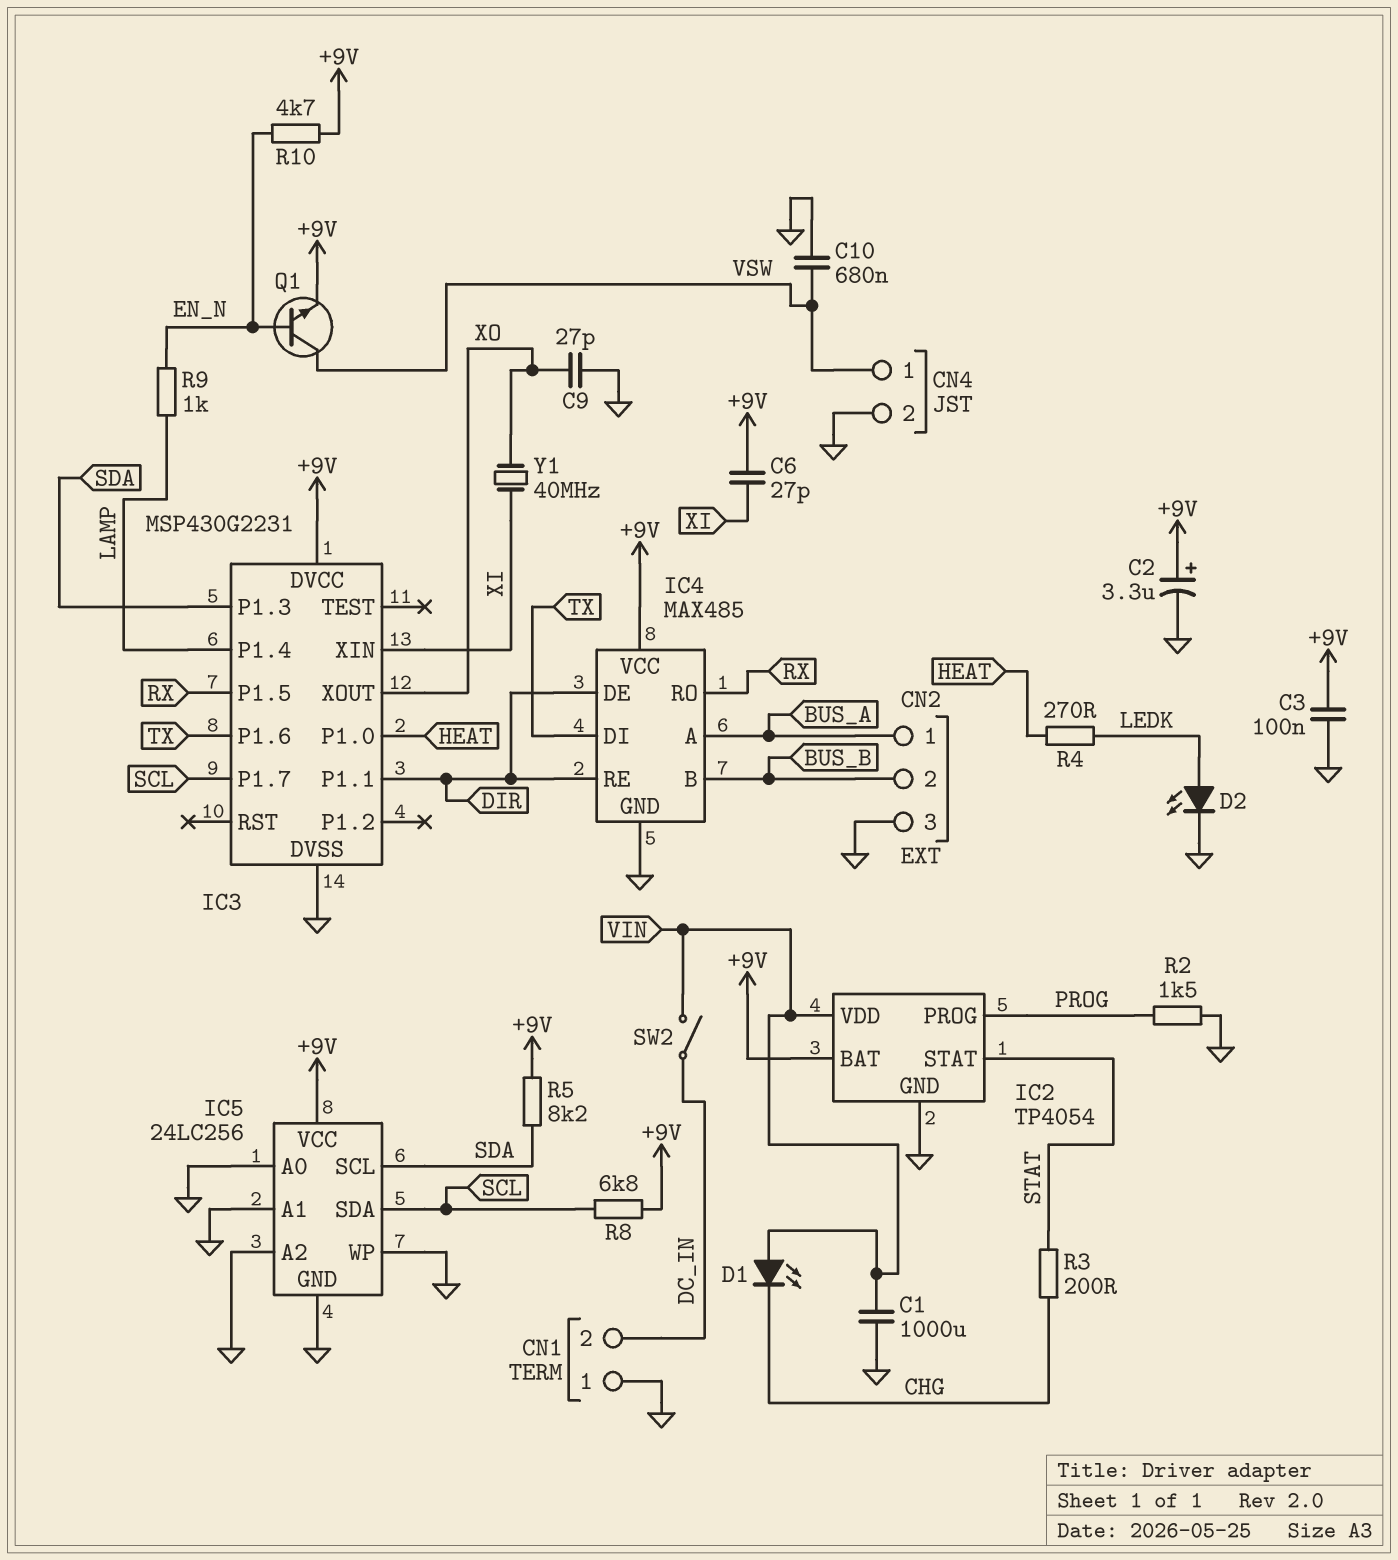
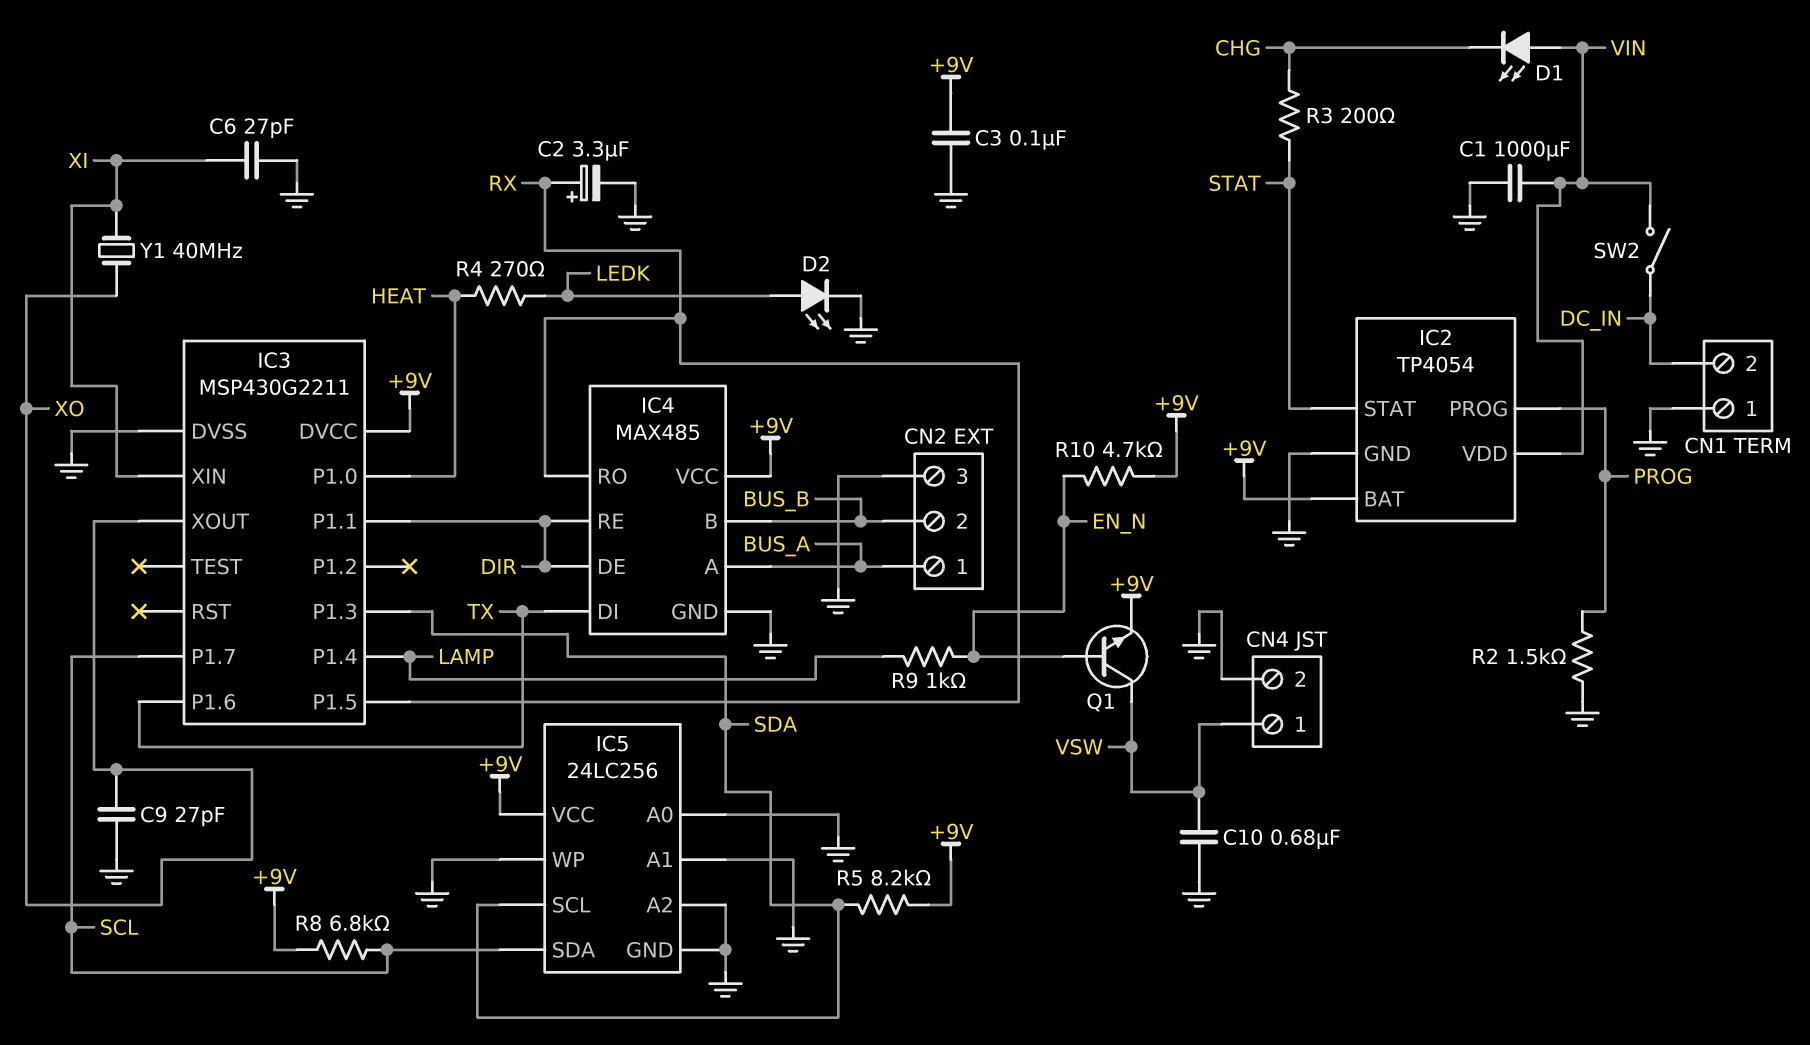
C2: 3.3uF (plus +9V, minus GND) -> 3.3uF (plus RX, minus GND)
C6: 27pF (+9V, XI) -> 27pF (GND, XI)
IC3: MSP430G2231 -> MSP430G2211

